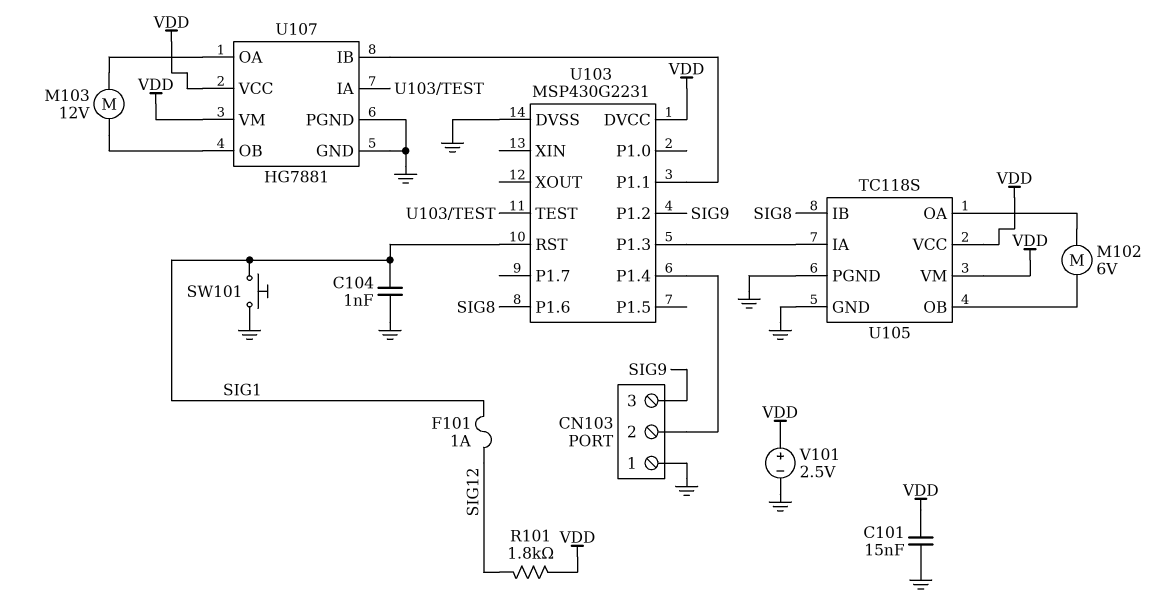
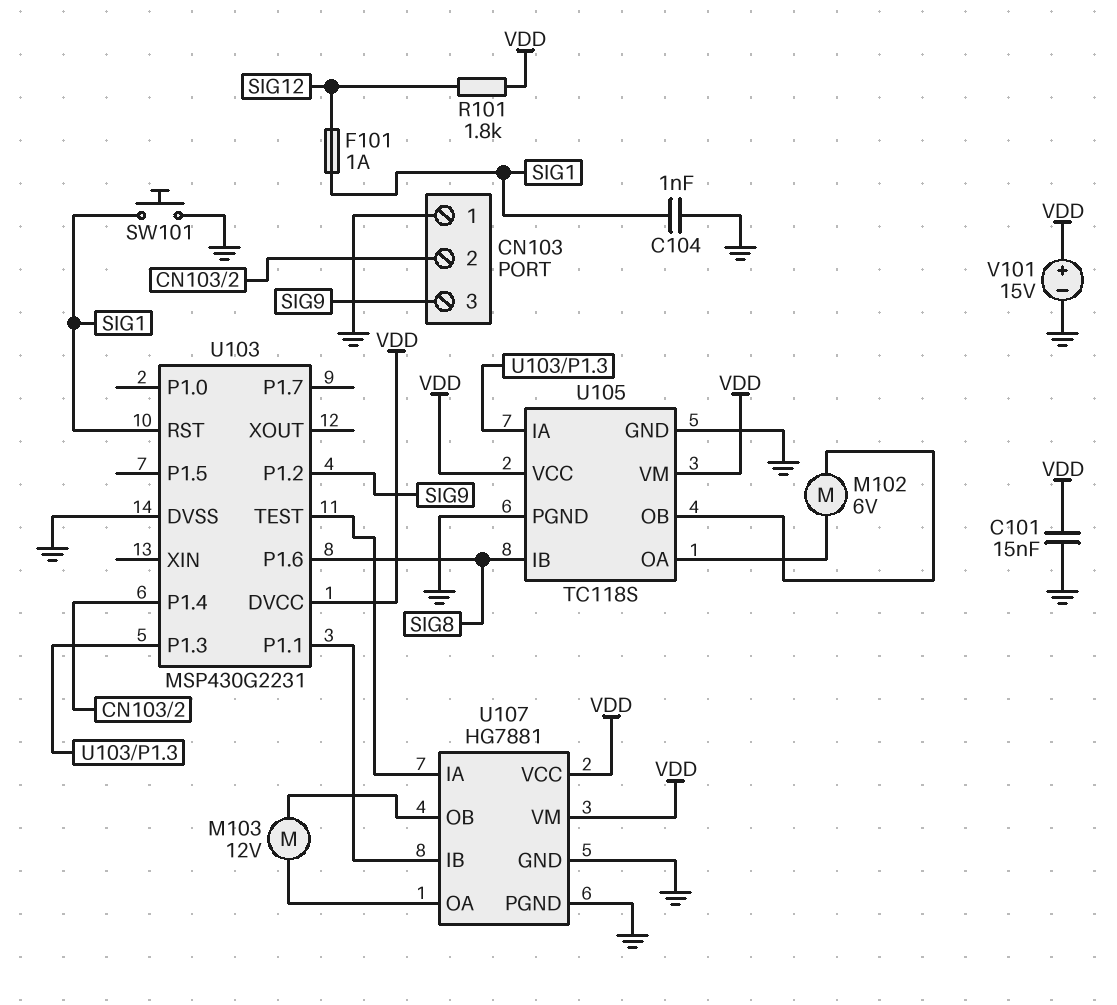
V101: 2.5V (plus VDD, minus GND) -> 15V (plus VDD, minus GND)

